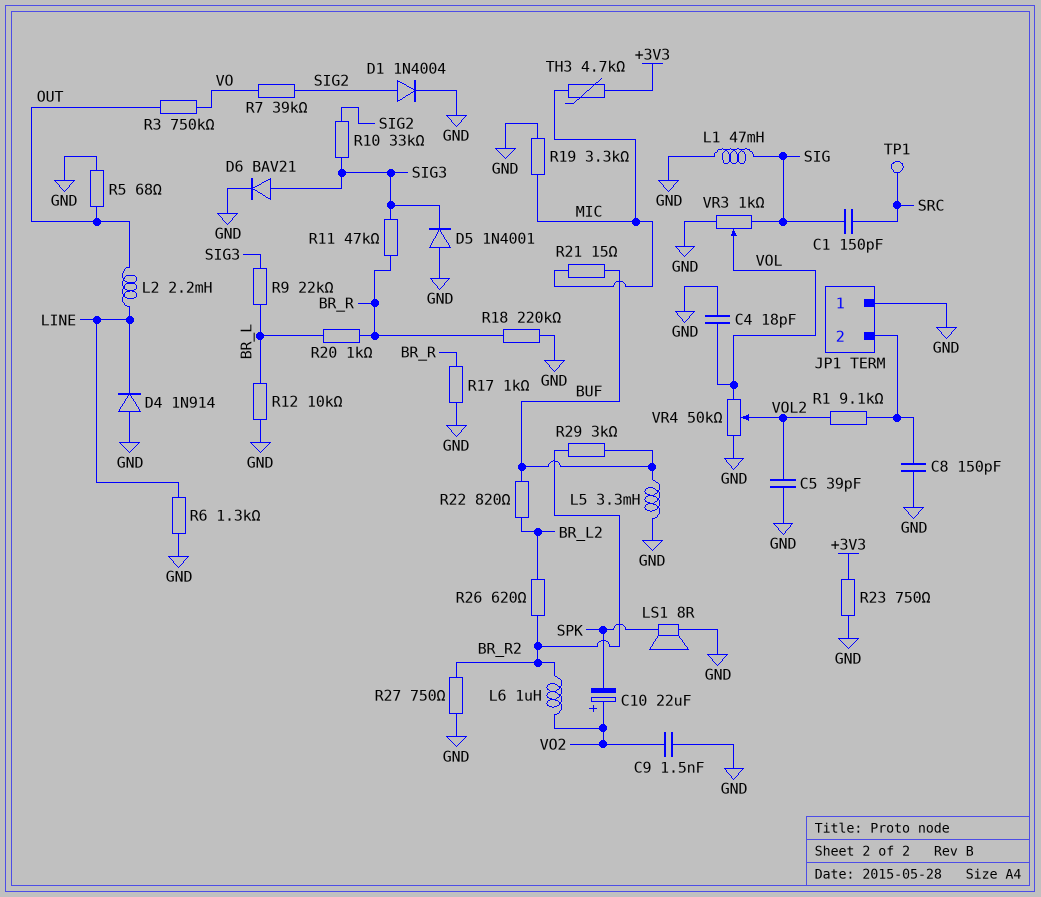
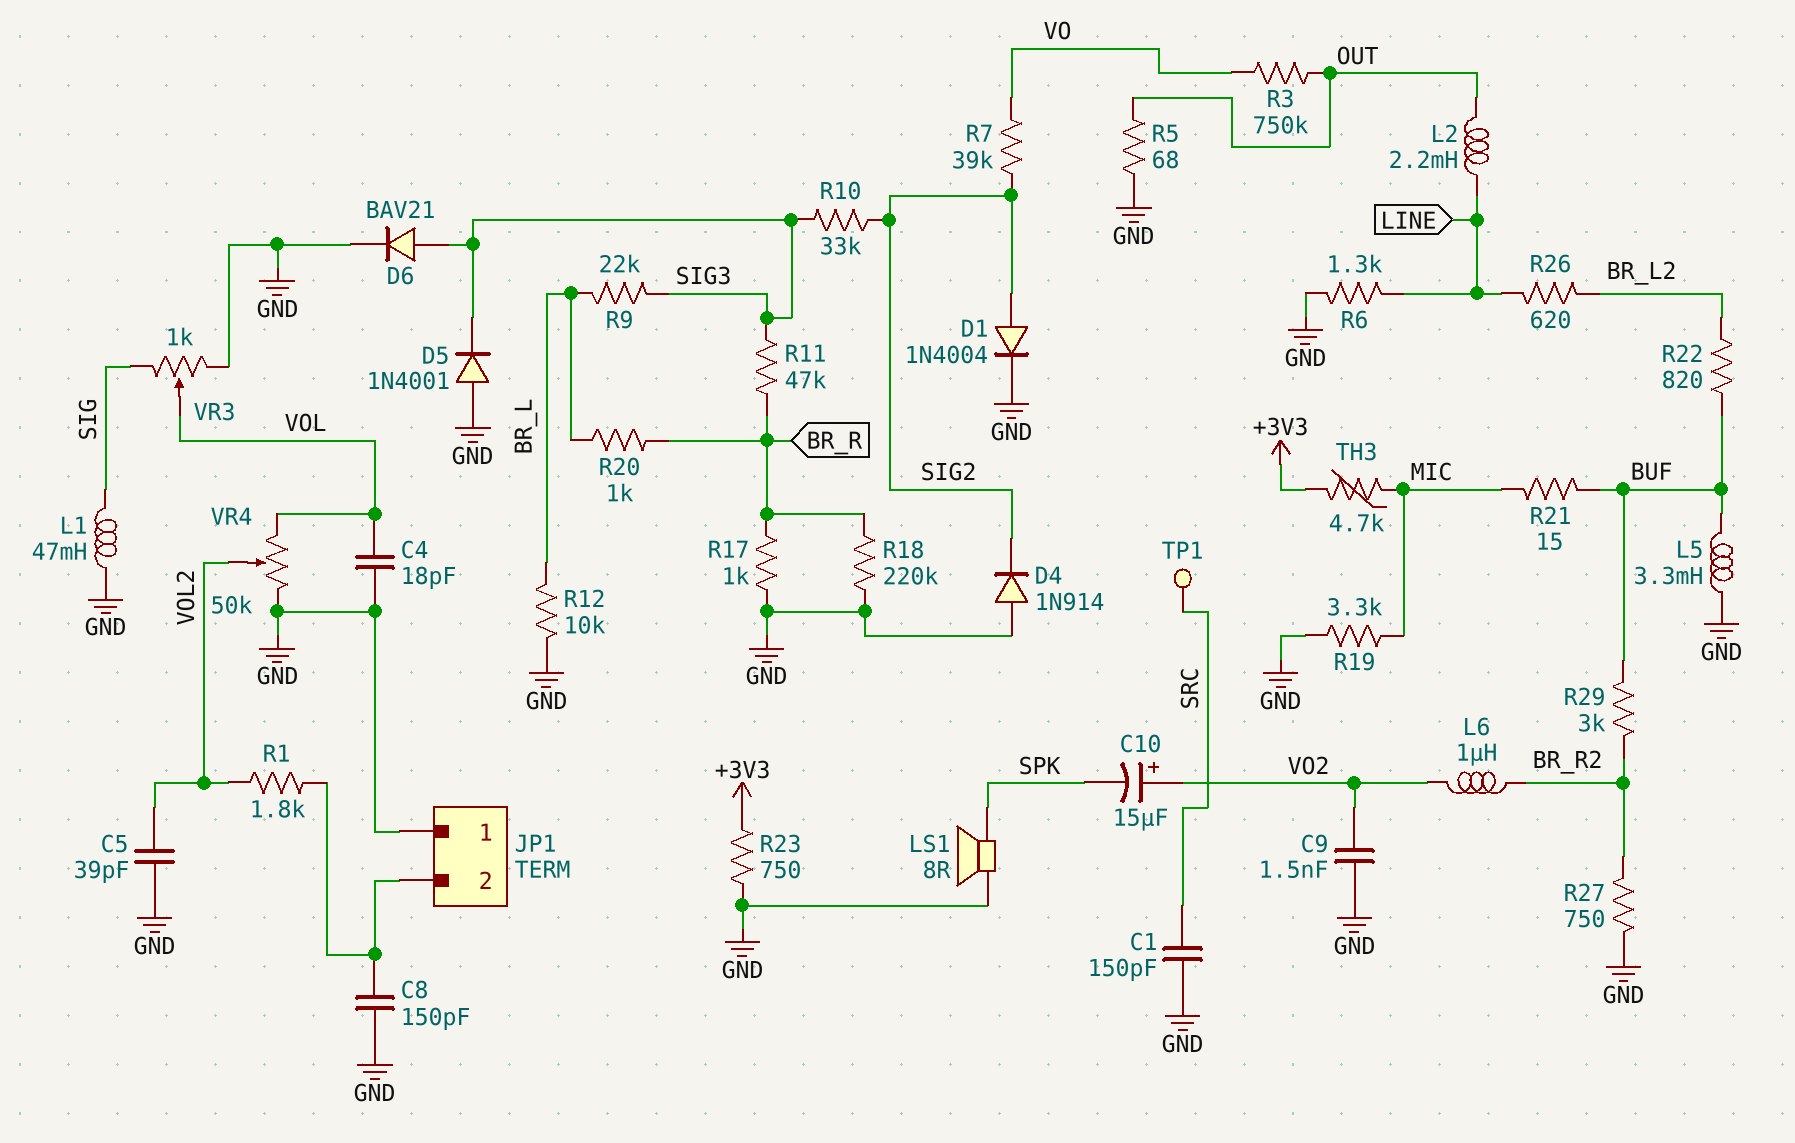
C1: 150pF (SIG, SRC) -> 150pF (GND, SRC)
C10: 22uF (plus VO2, minus SPK) -> 15uF (plus VO2, minus SPK)
D4: diode 1N914 (A GND, K LINE) -> diode 1N914 (A GND, K SIG2)
R1: 9.1k (JP1/2, VOL2) -> 1.8k (JP1/2, VOL2)
R26: 620 (BR_L2, BR_R2) -> 620 (BR_L2, LINE)

